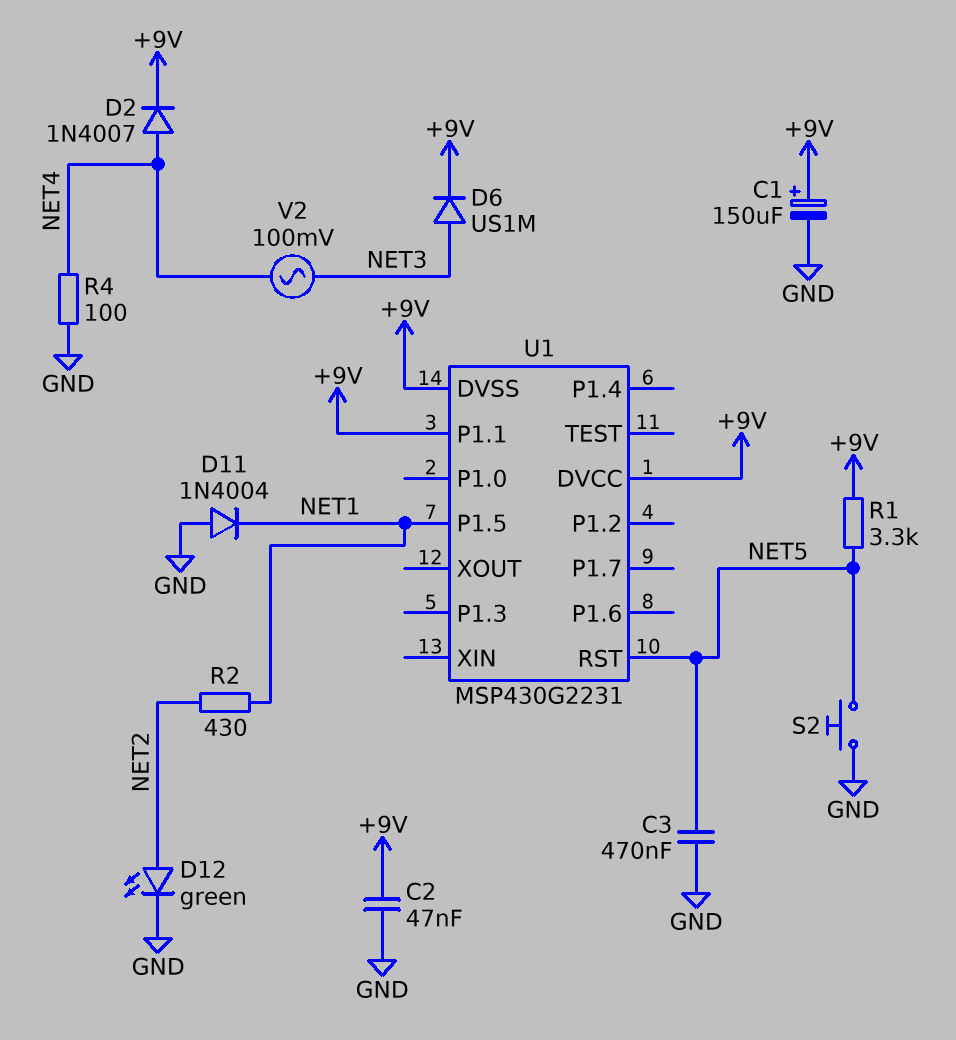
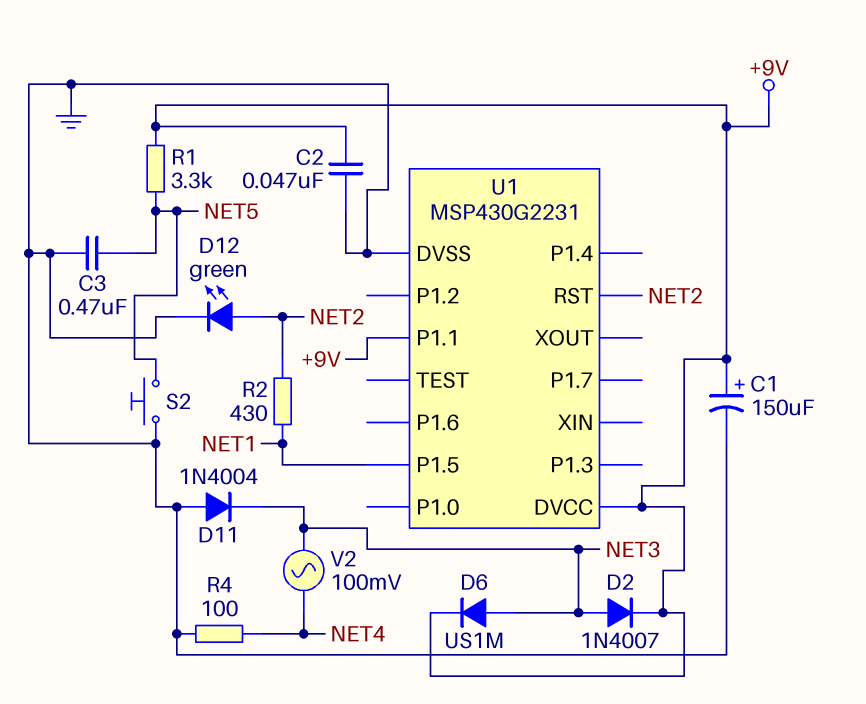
D2: diode 1N4007 (A NET4, K +9V) -> diode 1N4007 (A NET3, K +9V)
D11: diode 1N4004 (A GND, K NET1) -> diode 1N4004 (A GND, K NET3)
U1 pin DVSS: +9V -> GND
U1 pin RST: NET5 -> NET2

